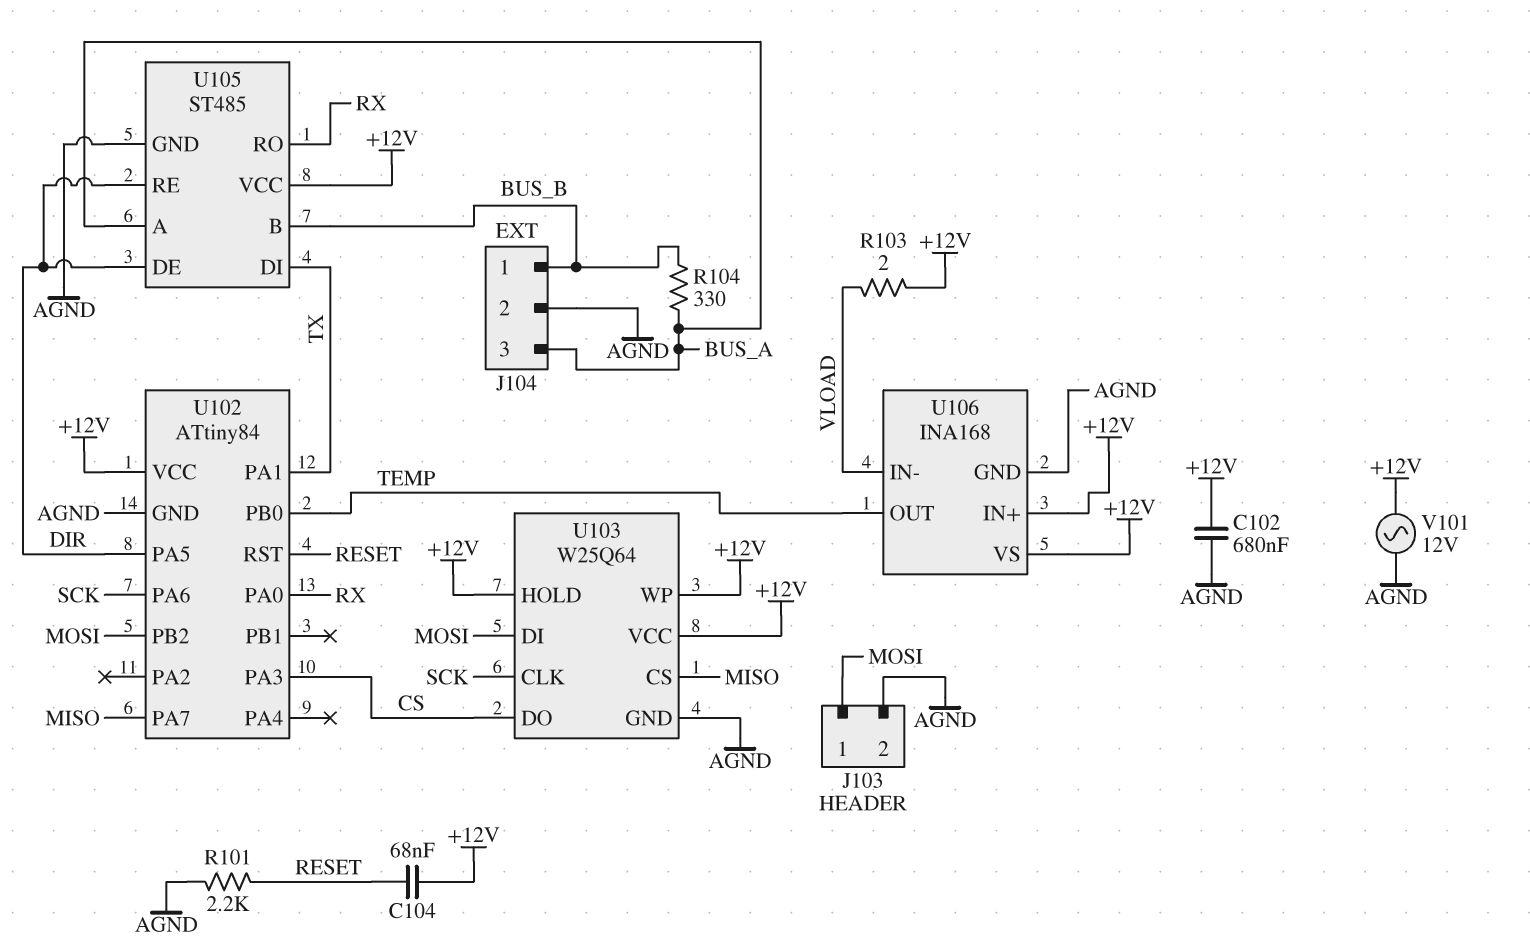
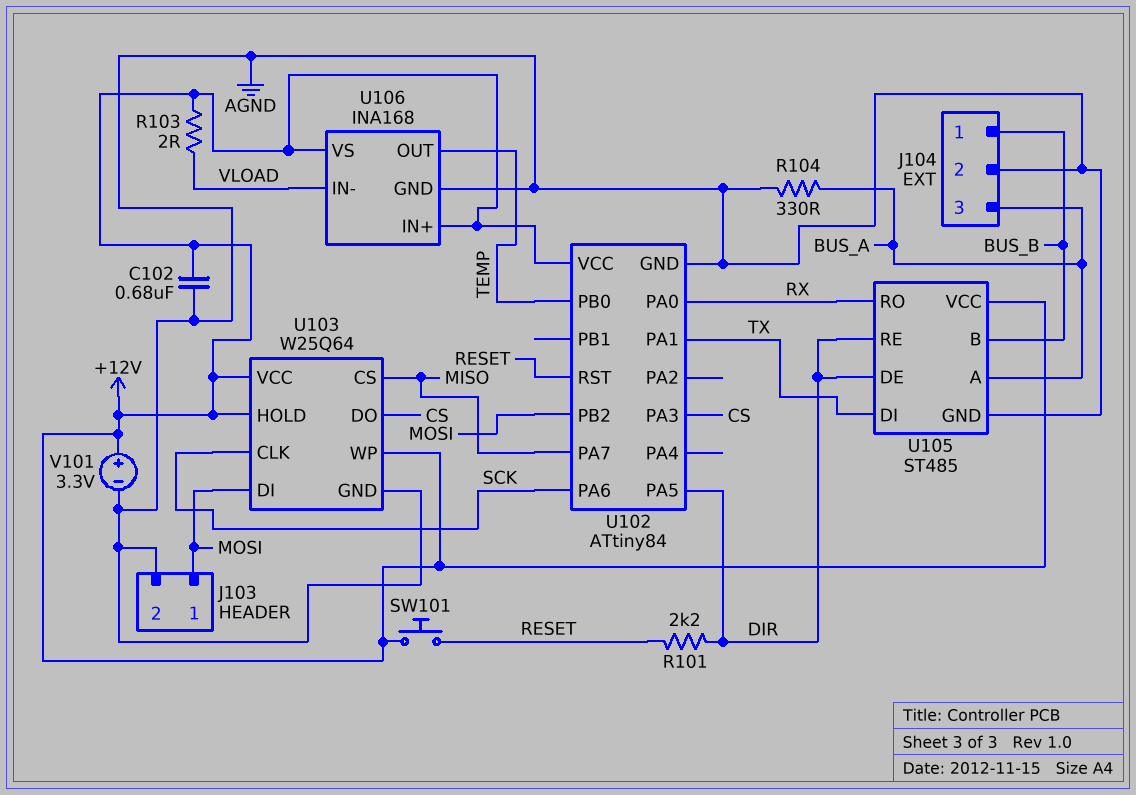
C104: 68nF (+12V, RESET) -> none
R101: 2.2k (AGND, RESET) -> 2.2k (DIR, RESET)
R104: 330 (BUS_A, BUS_B) -> 330 (AGND, BUS_A)
SW101: none -> button (+12V, RESET)
V101: AC 12V (+12V, AGND) -> 3.3V (plus +12V, minus AGND)

